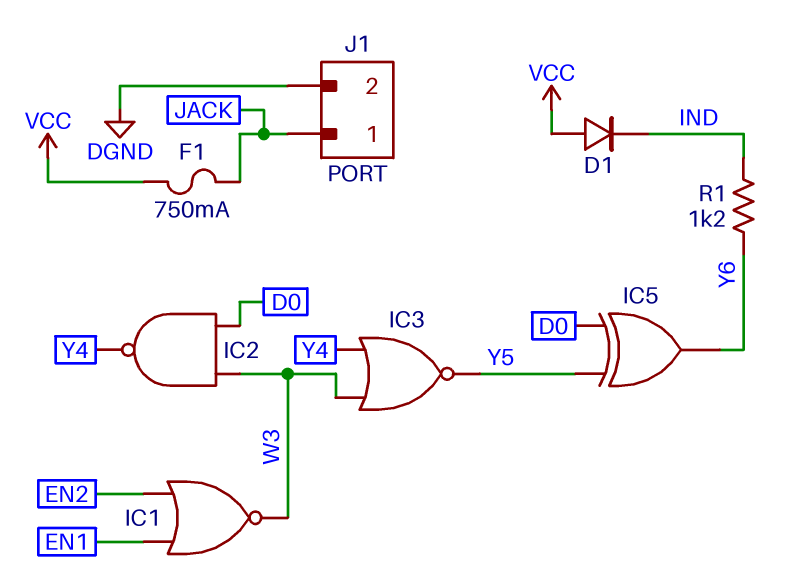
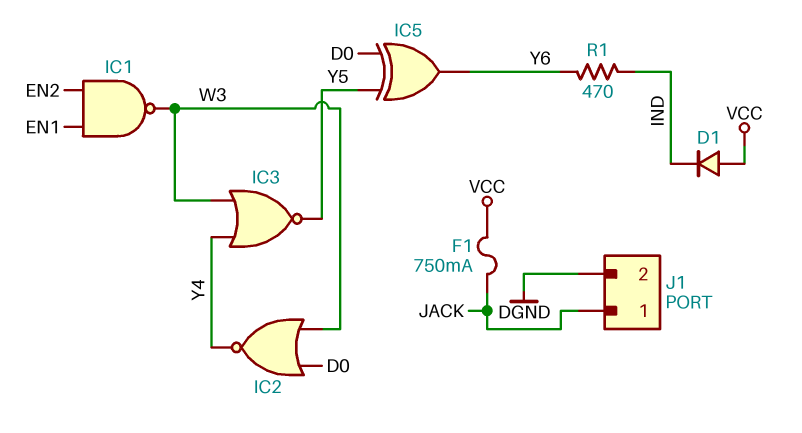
IC1: NOR (in EN1, in EN2, out W3) -> NAND (in EN1, in EN2, out W3)
IC2: NAND (in D0, in W3, out Y4) -> NOR (in D0, in W3, out Y4)
R1: 1.2k (IND, Y6) -> 470 (IND, Y6)

